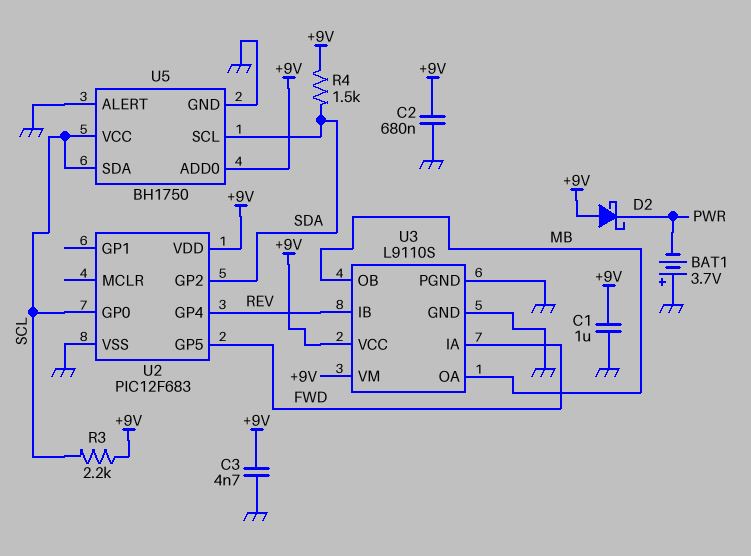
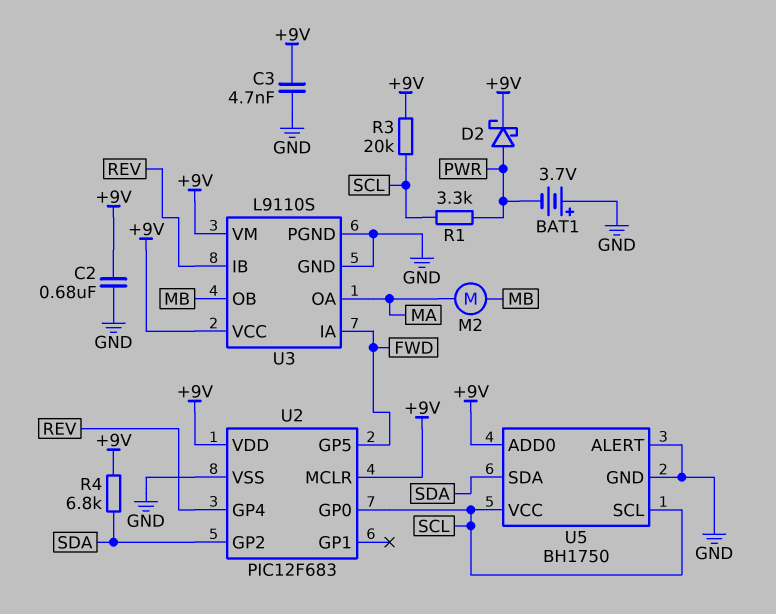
C1: 1uF (+9V, GND) -> none
D2: schottky (A +9V, K PWR) -> schottky (A PWR, K +9V)
M2: none -> motor (MA, MB)
R1: none -> 3.3k (PWR, SCL)
R3: 2.2k (+9V, SCL) -> 20k (+9V, SCL)
R4: 1.5k (+9V, SDA) -> 6.8k (+9V, SDA)
U2 pin MCLR: none -> +9V
U3 pin OA: MB -> MA
U5 pin SCL: SDA -> SCL
U5 pin SDA: SCL -> SDA

